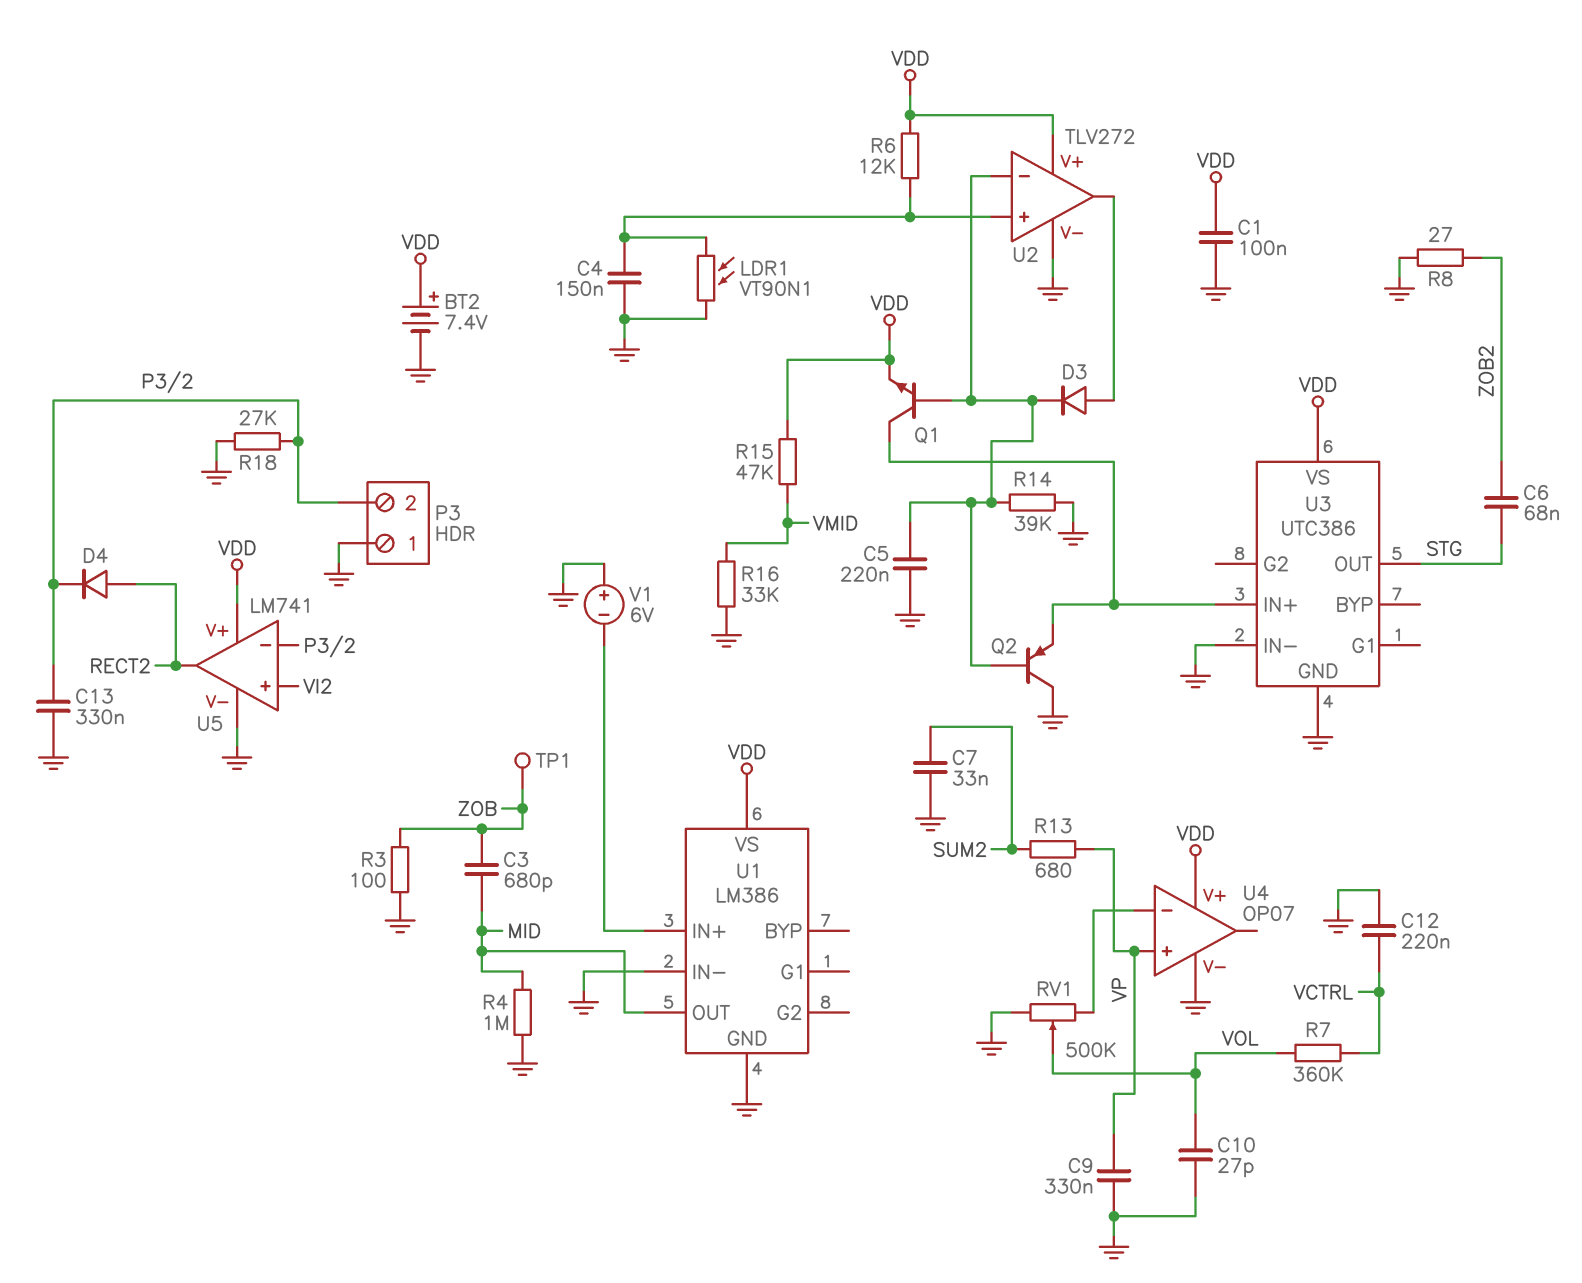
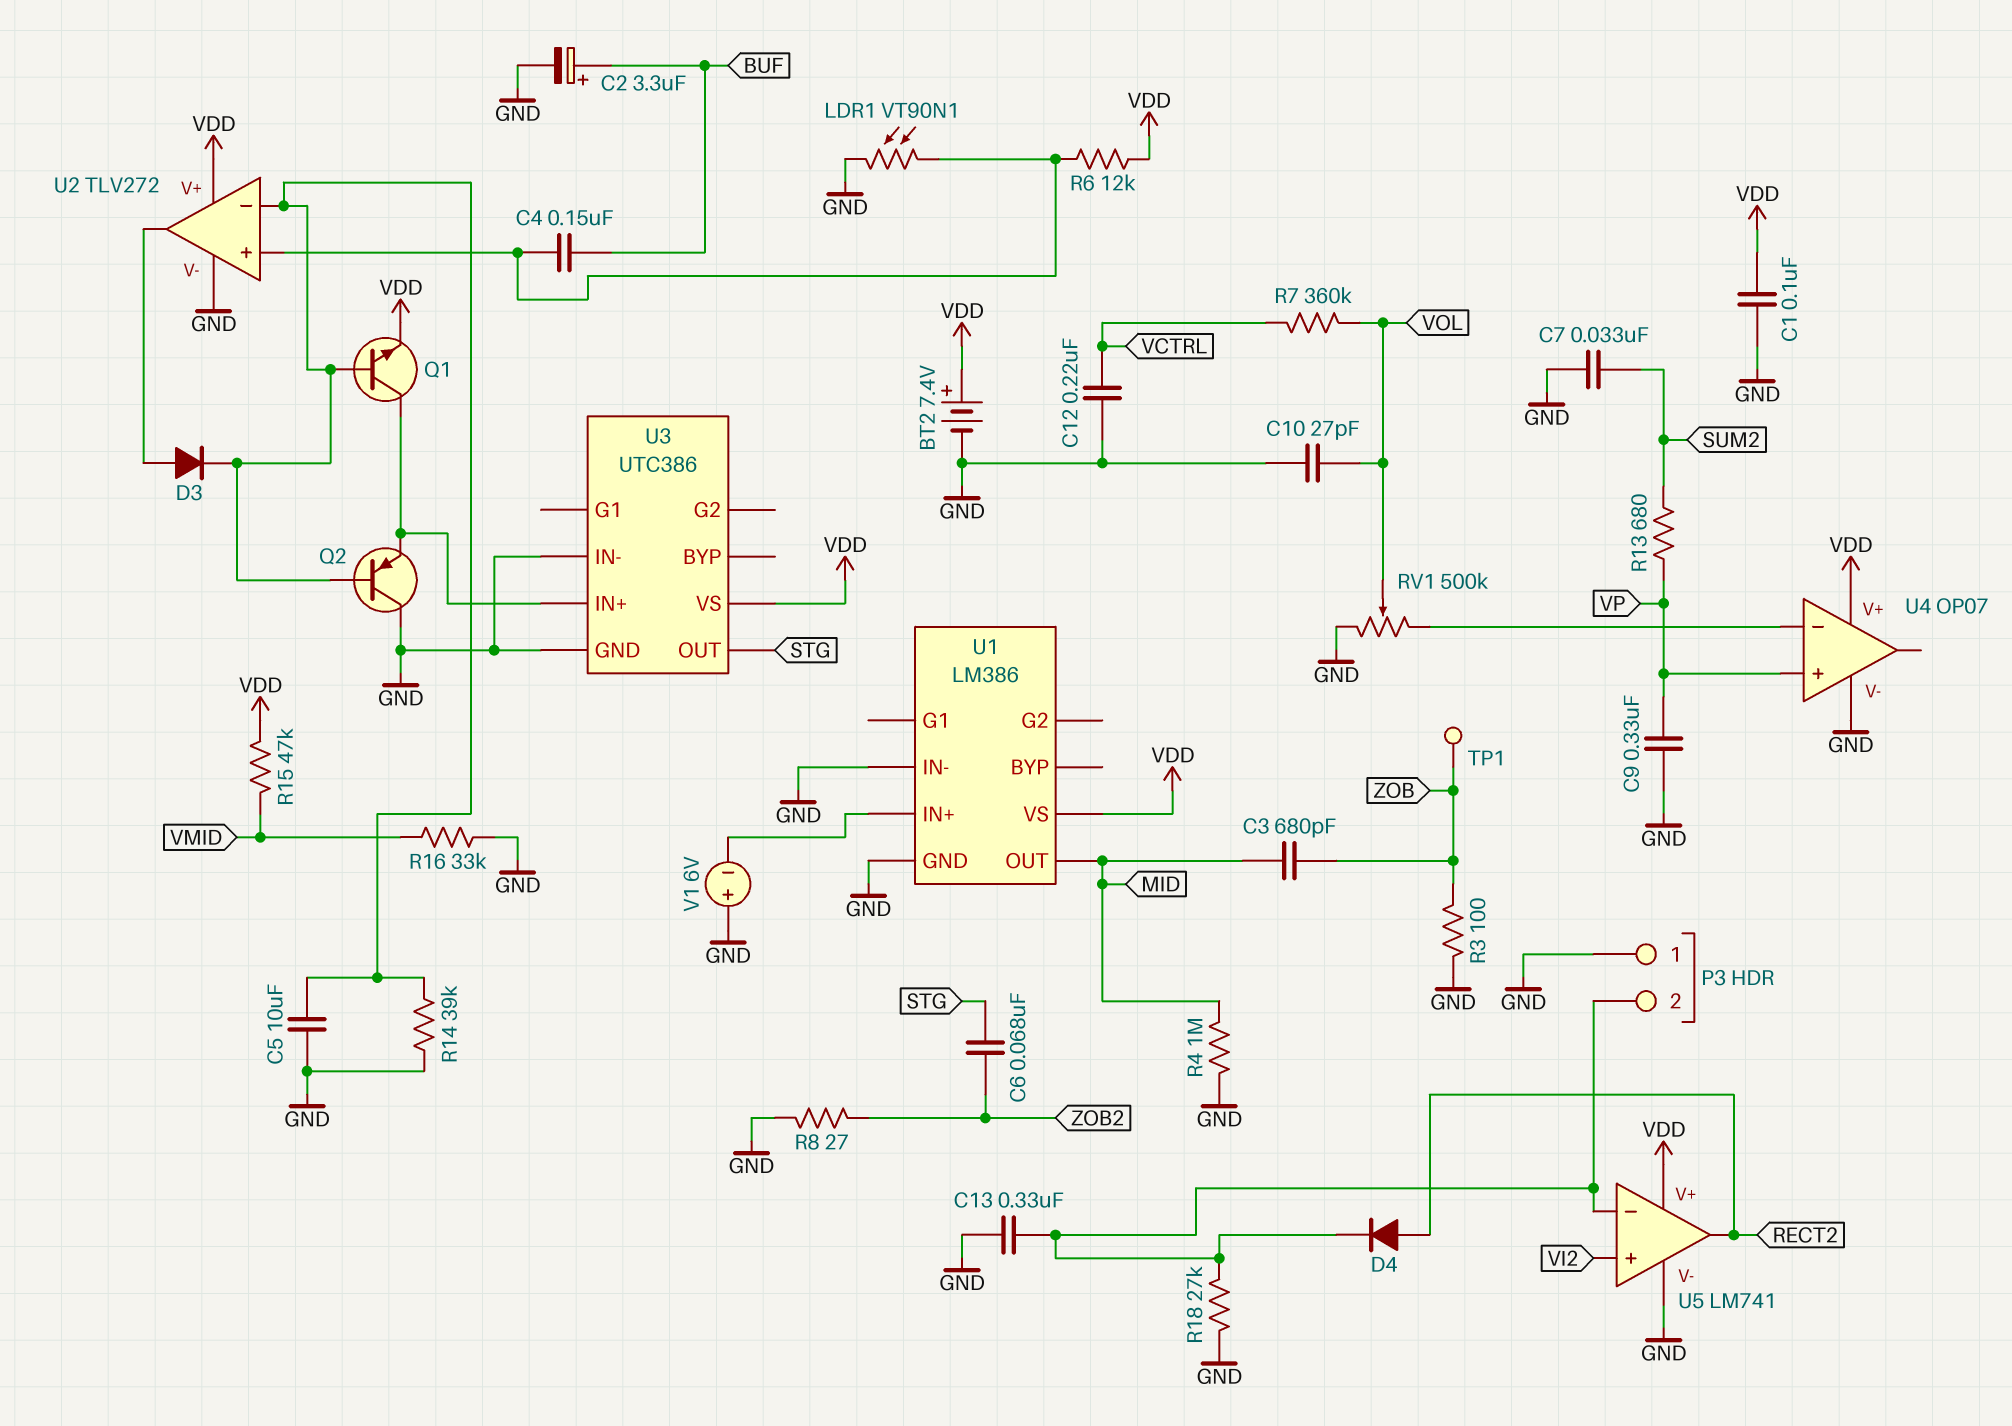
C2: none -> 3.3uF (plus BUF, minus GND)
C4: 150nF (GND, U2/in+) -> 150nF (BUF, U2/in+)
C5: 220nF (GND, U2/in-) -> 10uF (GND, U2/in-)

